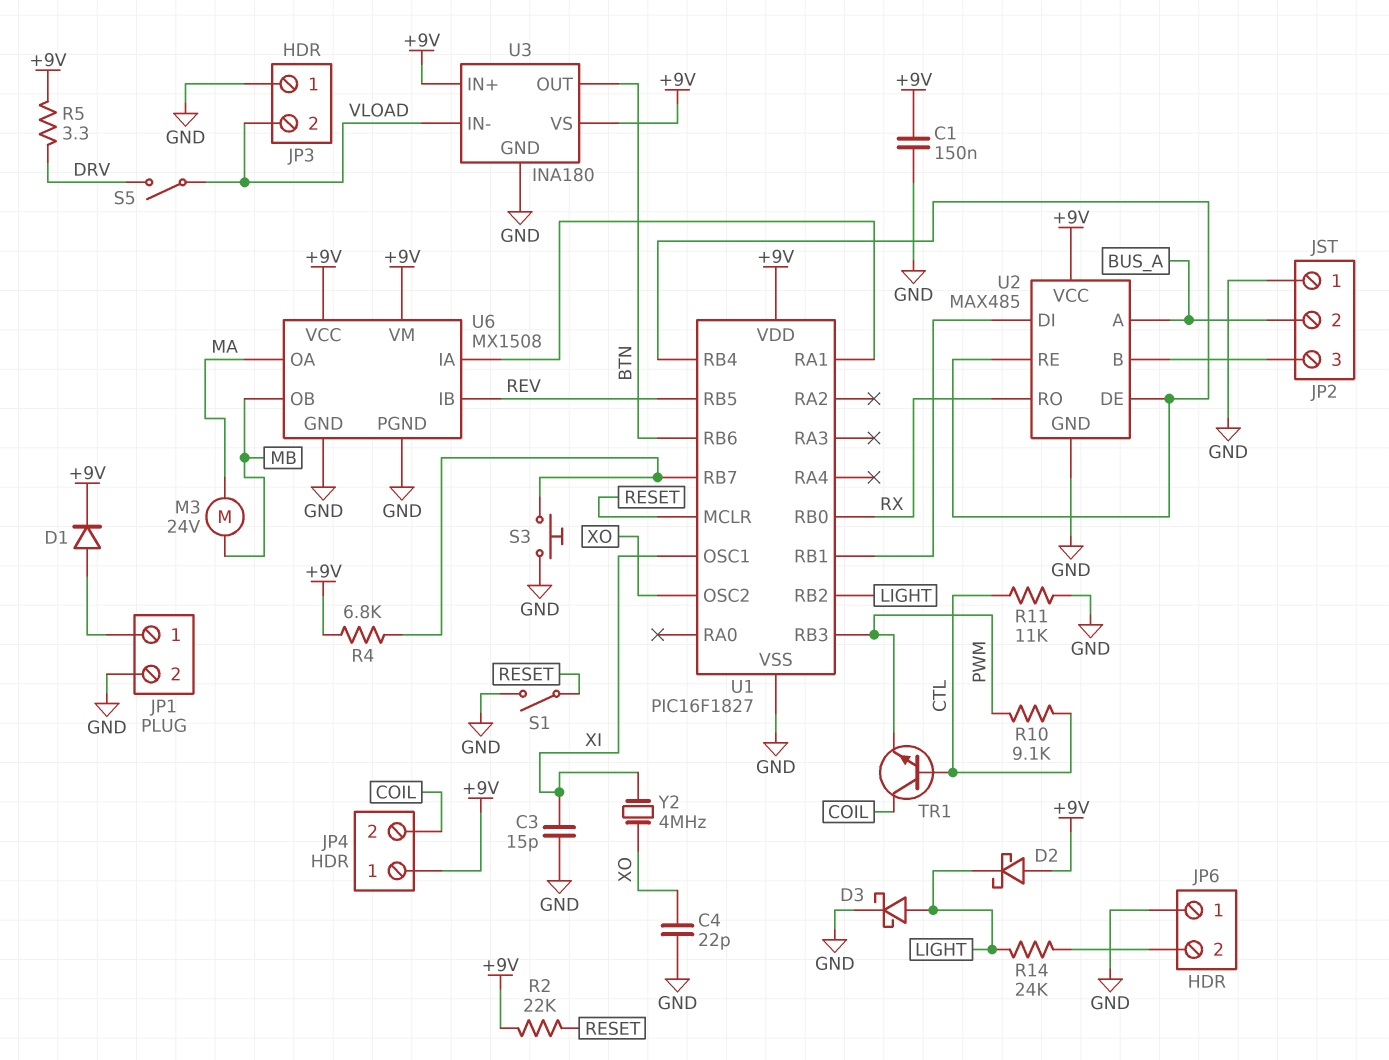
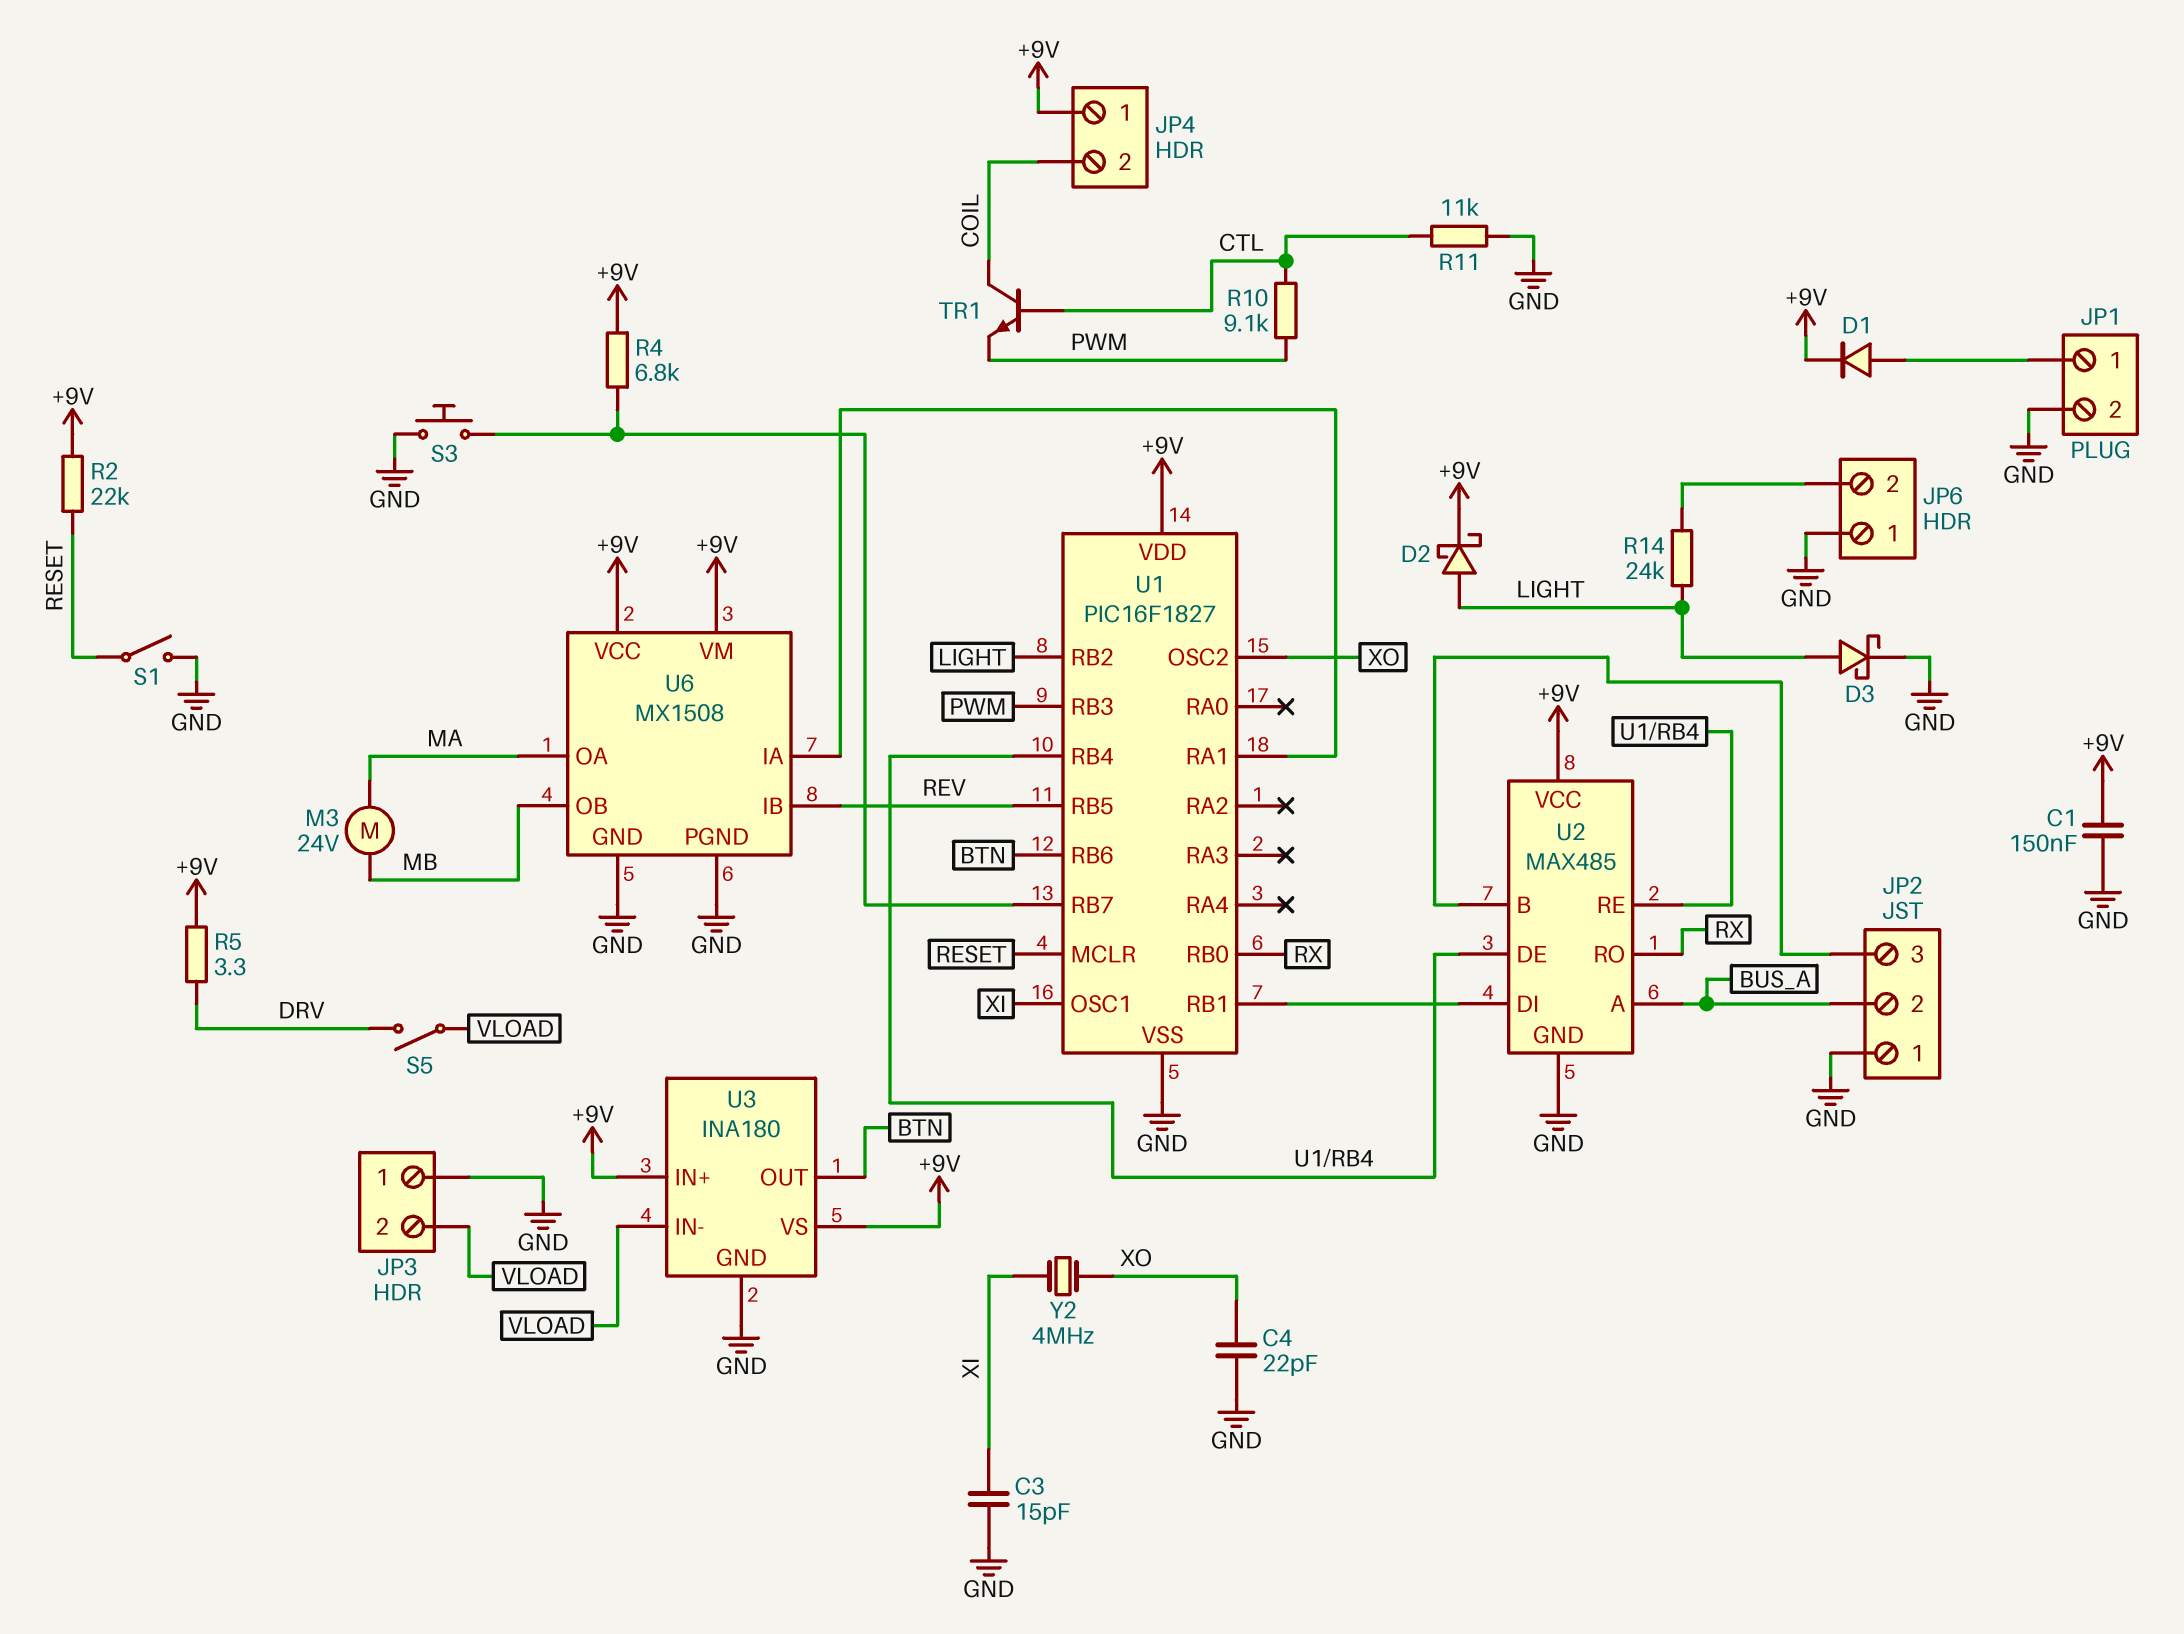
D2: schottky (A +9V, K LIGHT) -> schottky (A LIGHT, K +9V)

